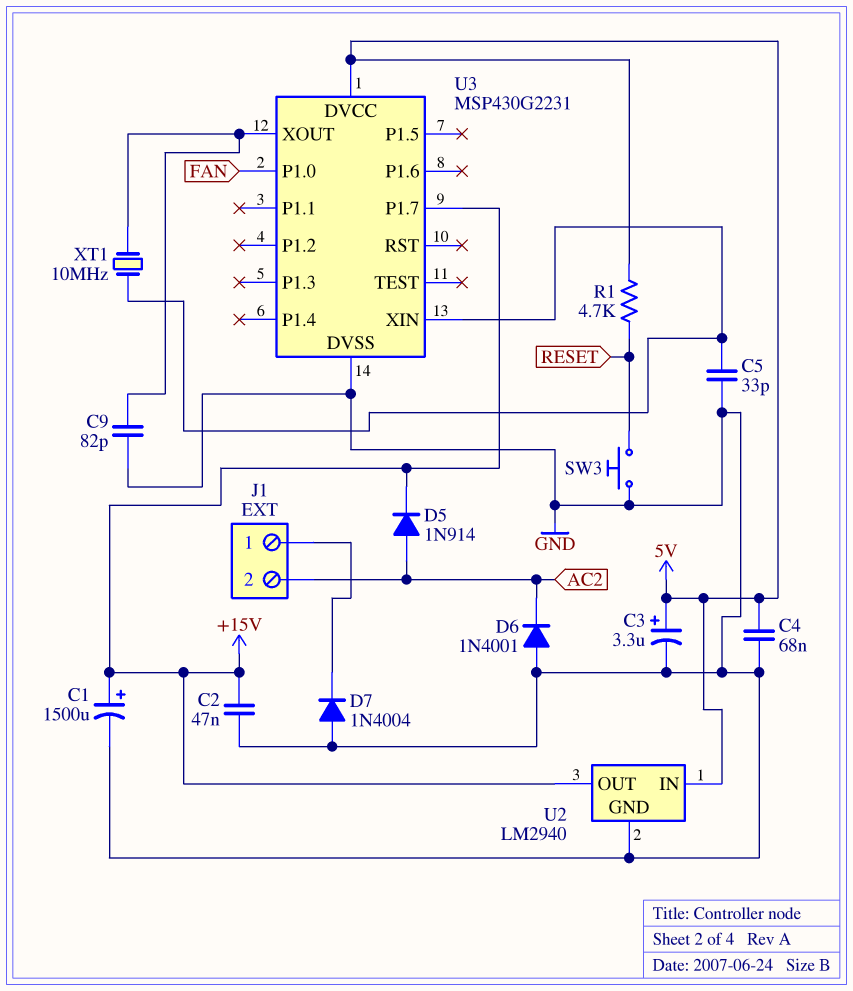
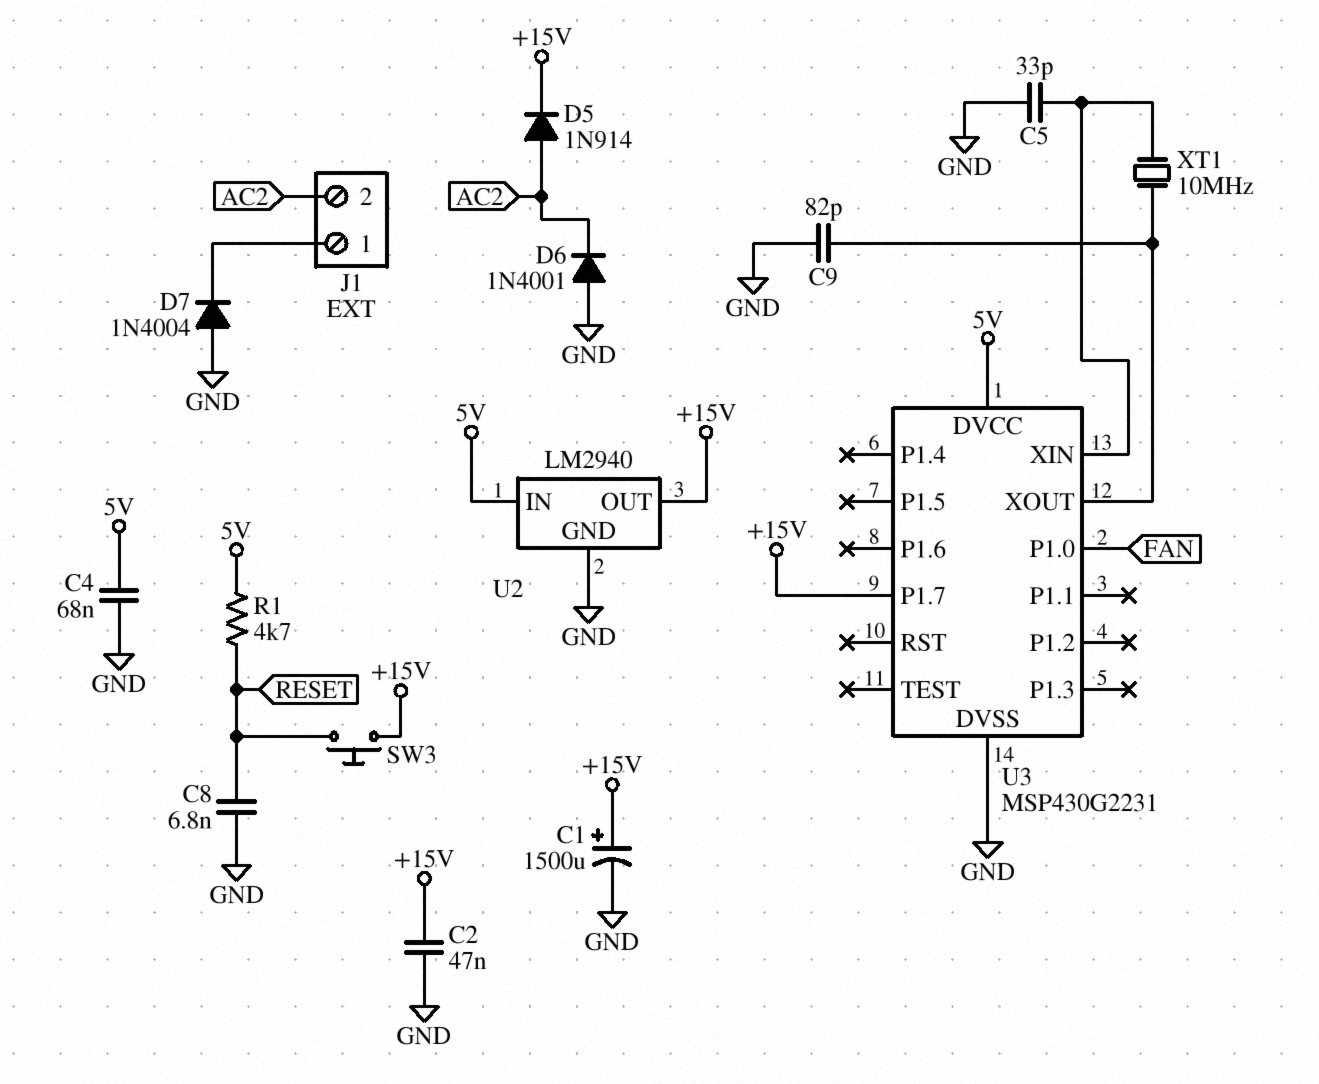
C3: 3.3uF (plus 5V, minus GND) -> none
C8: none -> 6.8nF (GND, RESET)
SW3: button (GND, RESET) -> button (+15V, RESET)

